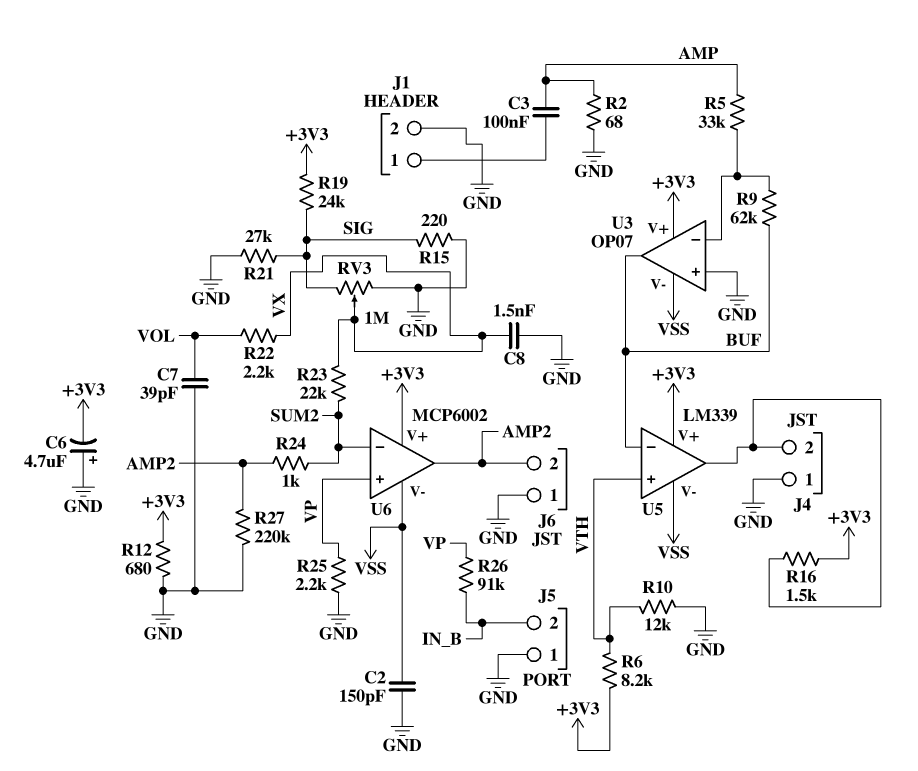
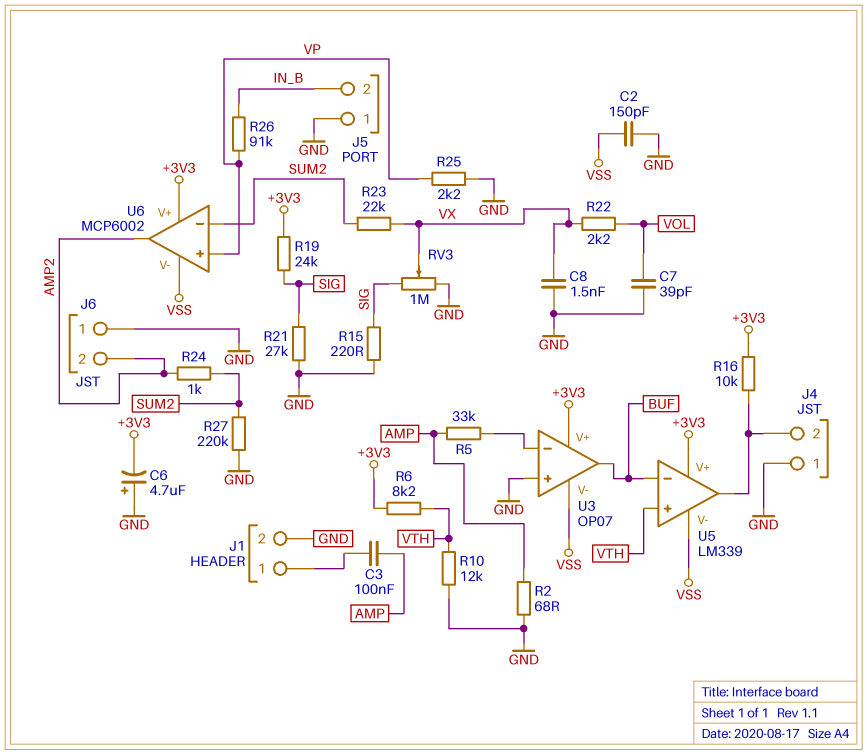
R9: 62k (BUF, U3/in-) -> none
R12: 680 (+3V3, GND) -> none
R16: 1.5k (+3V3, J4/2) -> 10k (+3V3, J4/2)
R27: 220k (AMP2, GND) -> 220k (GND, SUM2)

